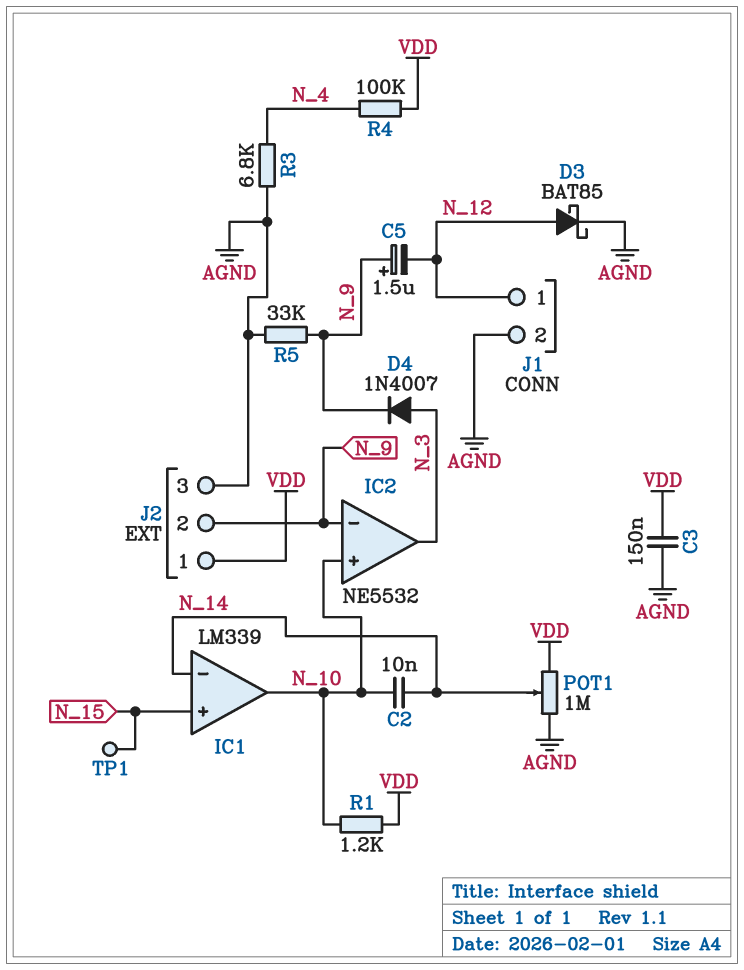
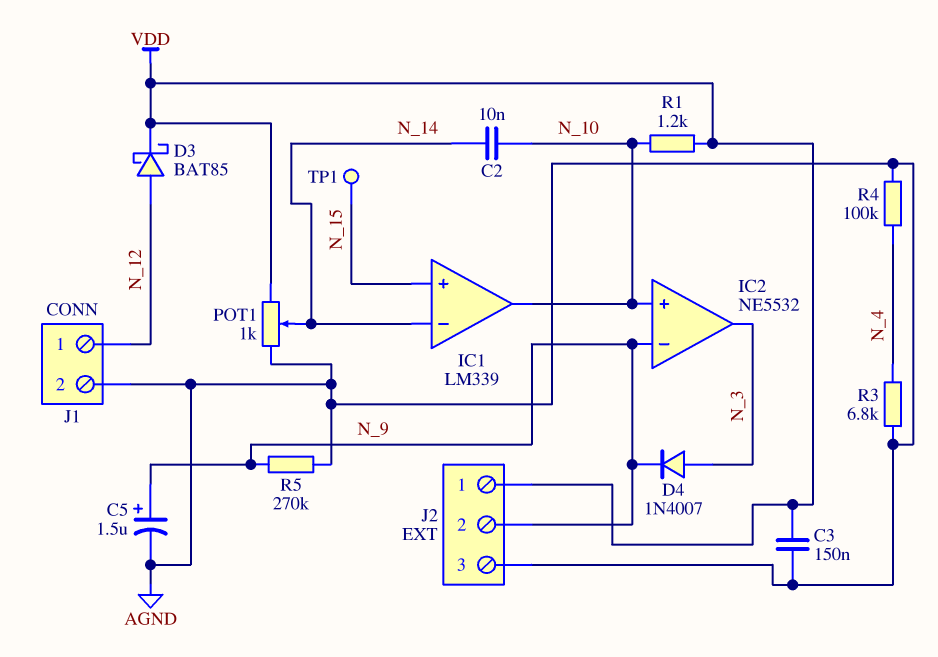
C5: 1.5uF (plus N_9, minus N_12) -> 1.5uF (plus N_9, minus AGND)
D3: schottky BAT85 (A N_12, K AGND) -> schottky BAT85 (A N_12, K VDD)
POT1: 1M (AGND, VDD, wiper N_14) -> 1k (AGND, VDD, wiper N_14)
R4: 100k (N_4, VDD) -> 100k (AGND, N_4)
R5: 33k (AGND, N_9) -> 270k (AGND, N_9)

